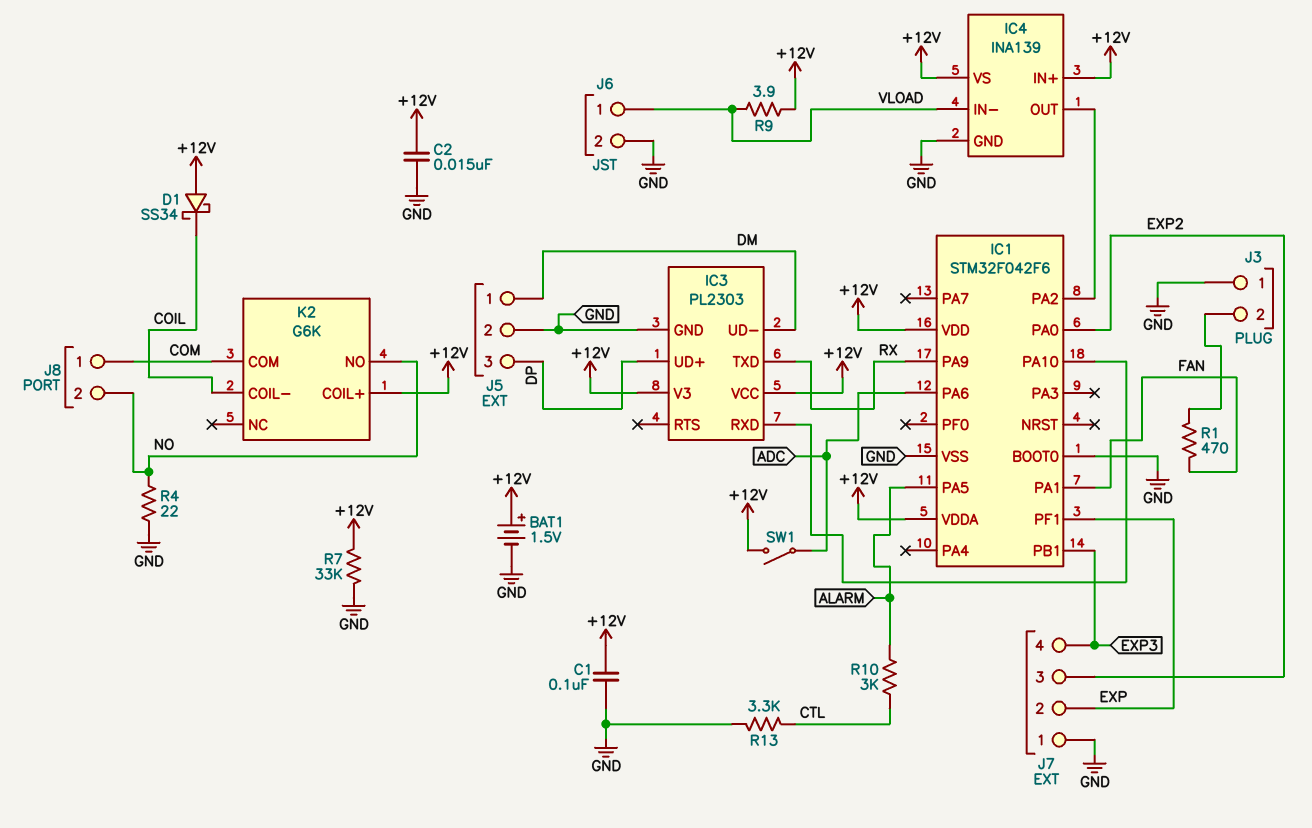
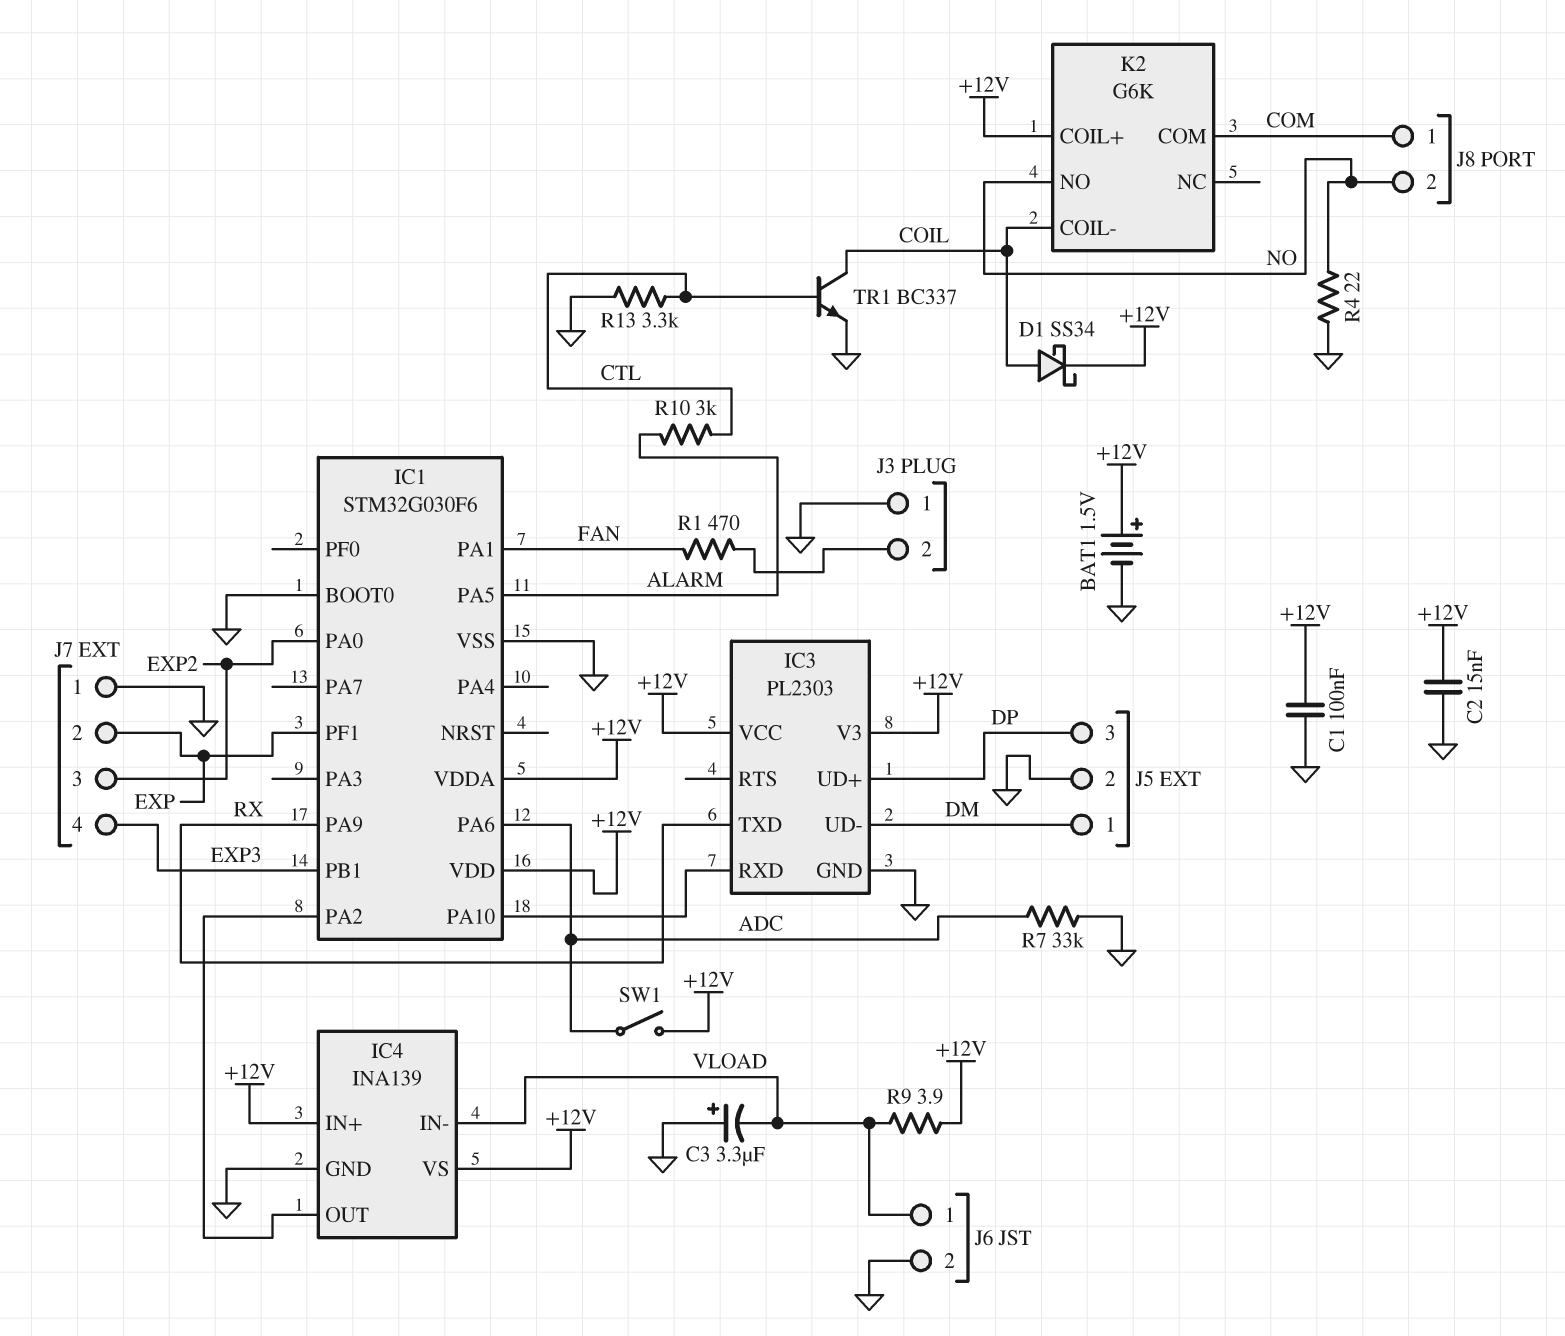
C3: none -> 3.3uF (plus GND, minus VLOAD)
D1: schottky SS34 (A +12V, K COIL) -> schottky SS34 (A COIL, K +12V)
IC1: STM32F042F6 -> STM32G030F6
R7: 33k (+12V, GND) -> 33k (ADC, GND)
TR1: none -> NPN BC337 (B CTL, C COIL, E GND)

